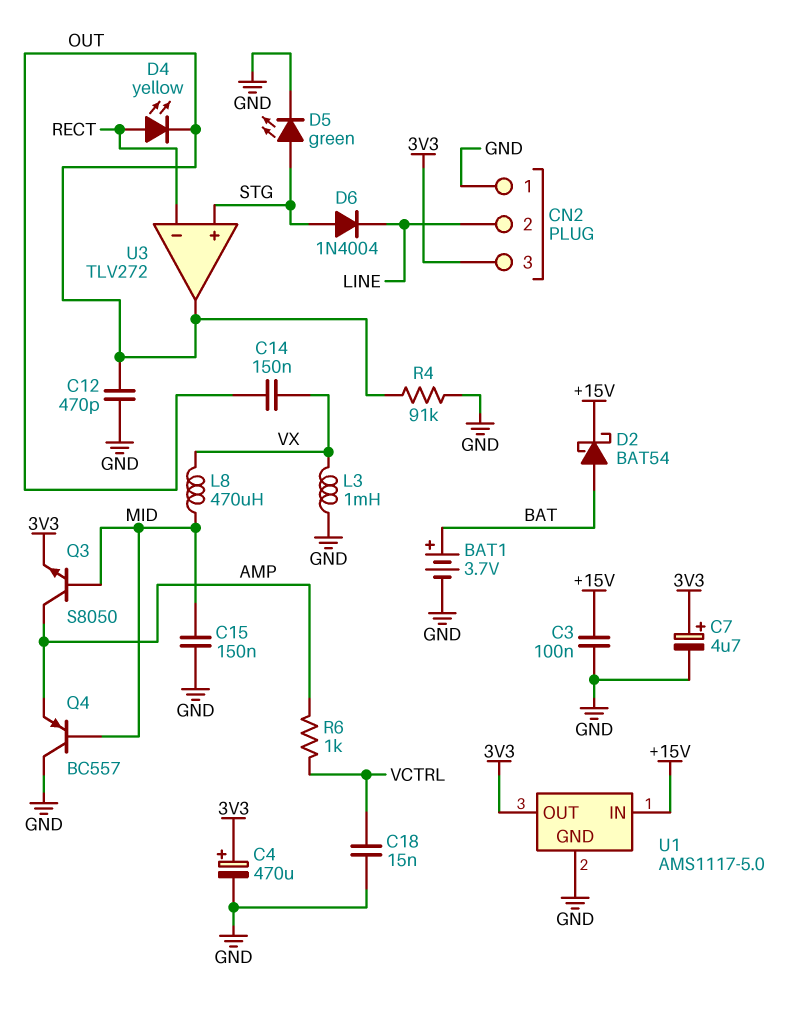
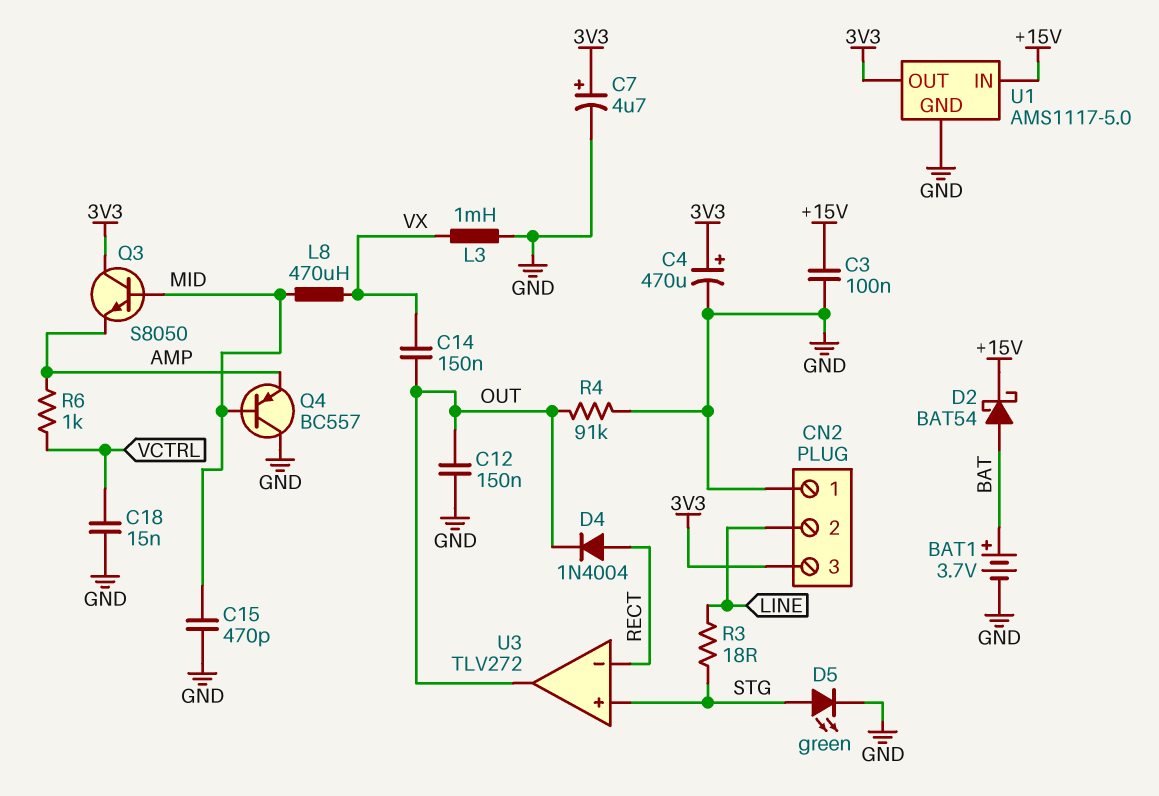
C12: 470pF (GND, OUT) -> 150nF (GND, OUT)
C15: 150nF (GND, MID) -> 470pF (GND, MID)
D4: LED yellow (A RECT, K OUT) -> diode 1N4004 (A RECT, K OUT)
D6: diode 1N4004 (A STG, K LINE) -> none
Q3: NPN S8050 (B MID, C AMP, E 3V3) -> NPN S8050 (B MID, C 3V3, E AMP)
R3: none -> 18 (LINE, STG)

